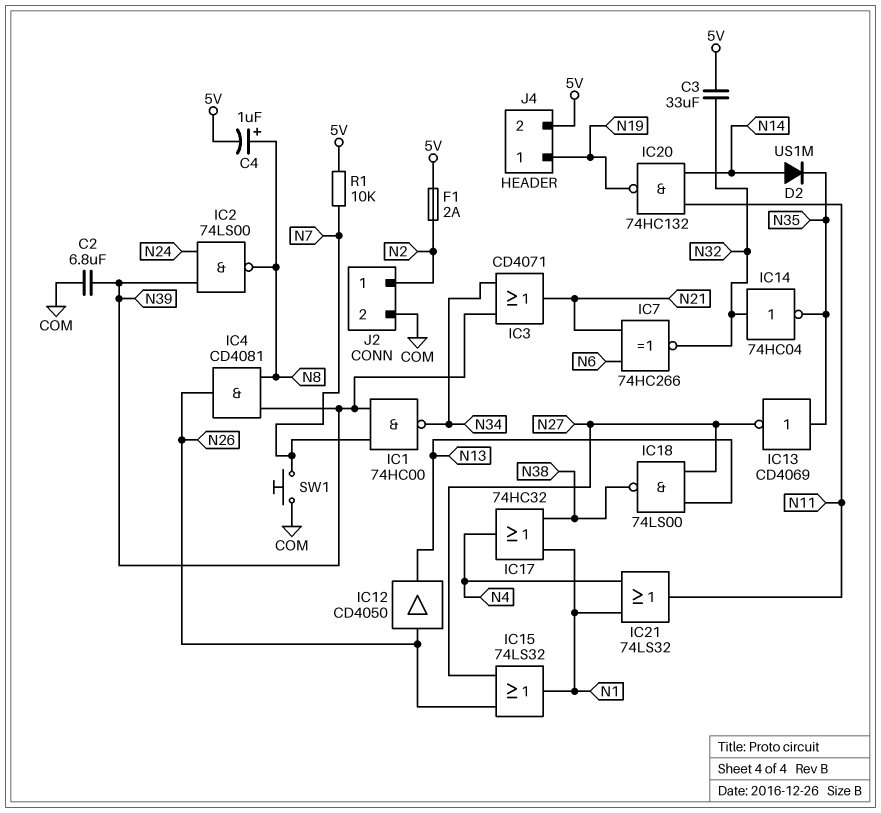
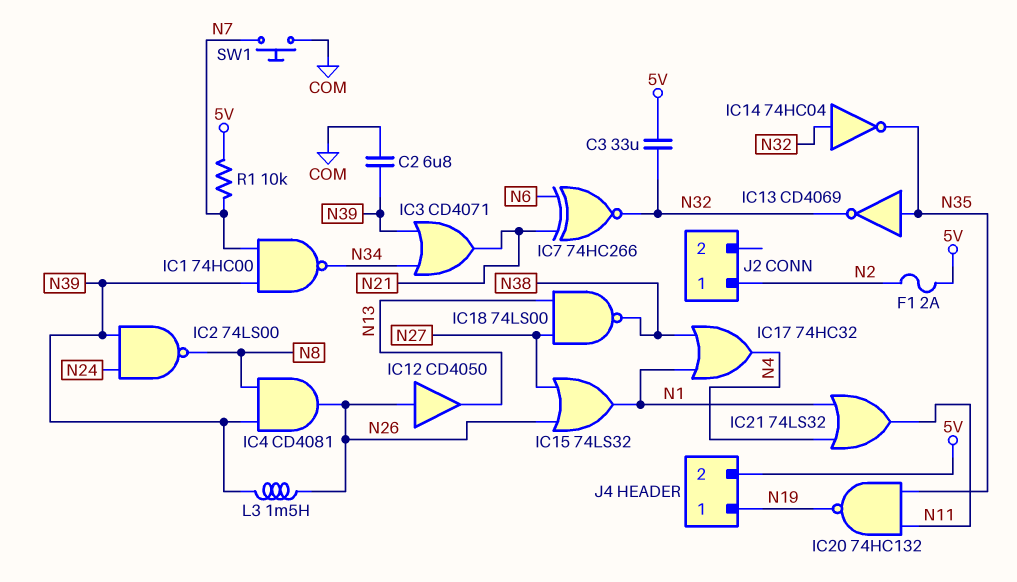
C4: 1uF (plus N8, minus 5V) -> none
D2: diode US1M (A N14, K N35) -> none
IC13: NOT CD4069 (in N35, out N27) -> NOT CD4069 (in N35, out N32)
IC20: NAND 74HC132 (in N11, in N14, out N19) -> NAND 74HC132 (in N11, in N35, out N19)
J2 pin 2: COM -> none
L3: none -> 1.5mH (N26, N39)

